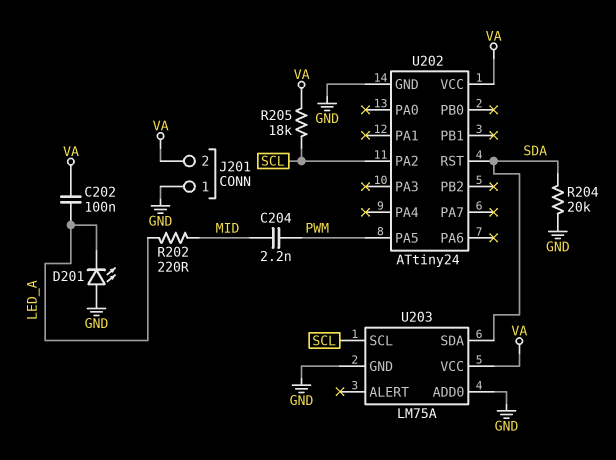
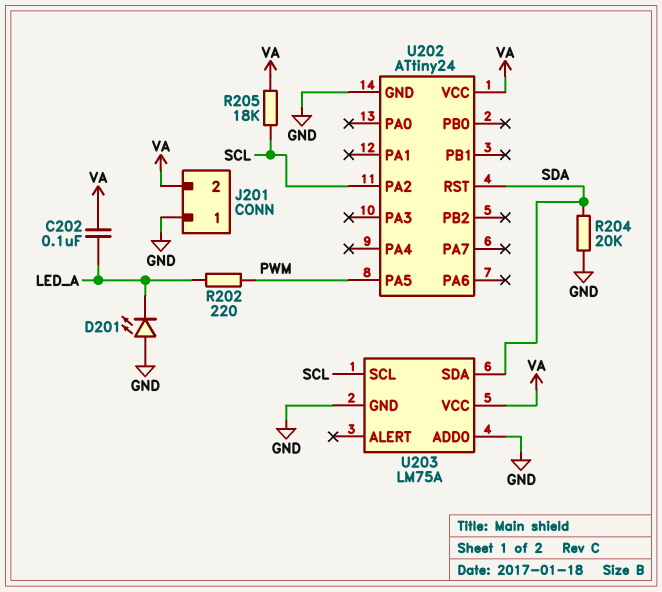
C204: 2.2nF (MID, PWM) -> none
R202: 220 (LED_A, MID) -> 220 (LED_A, PWM)

